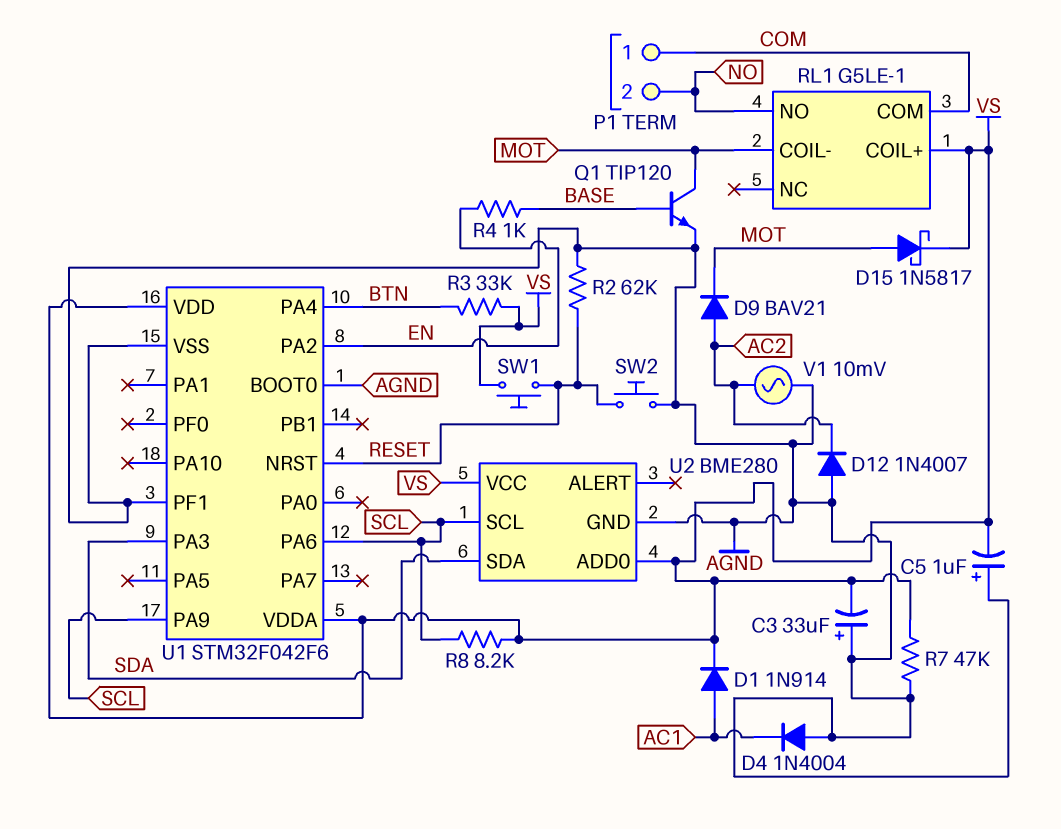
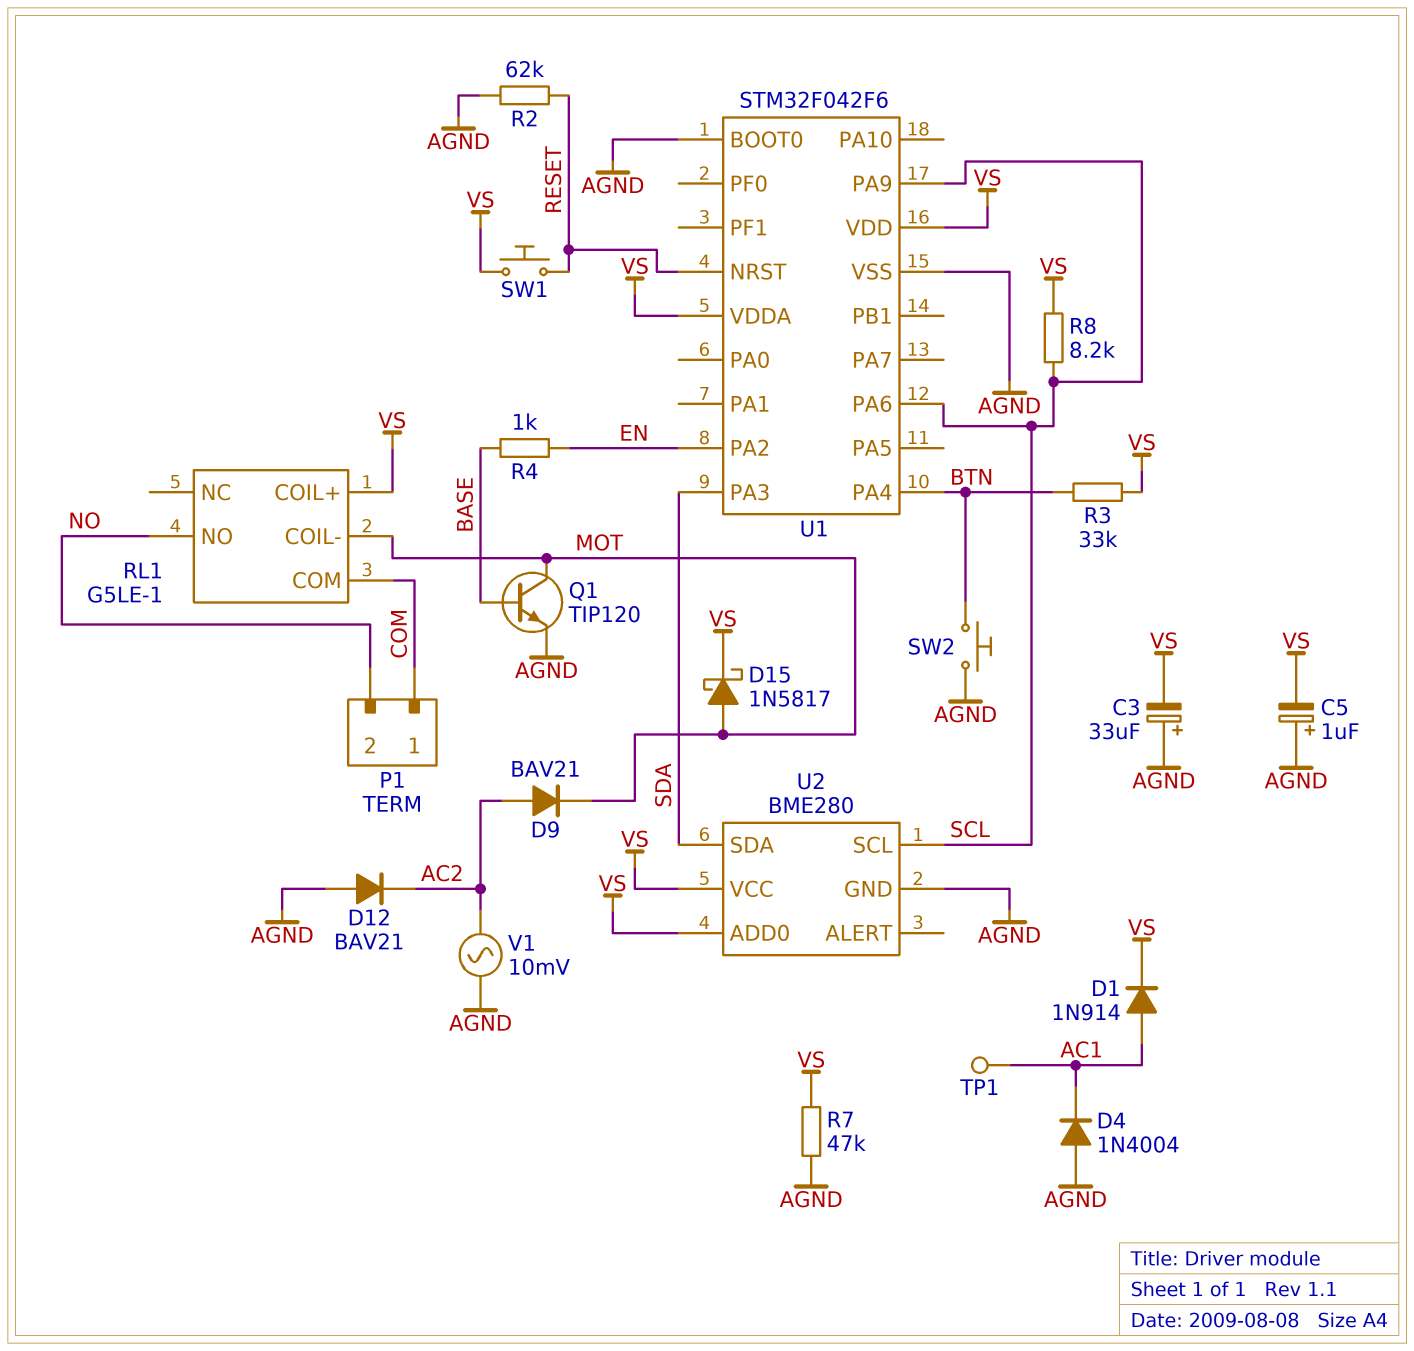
D12: diode 1N4007 (A AGND, K AC2) -> diode BAV21 (A AGND, K AC2)
SW2: button (AGND, RESET) -> button (AGND, BTN)
TP1: none -> test point (AC1)
U1 pin PF1: AGND -> none

